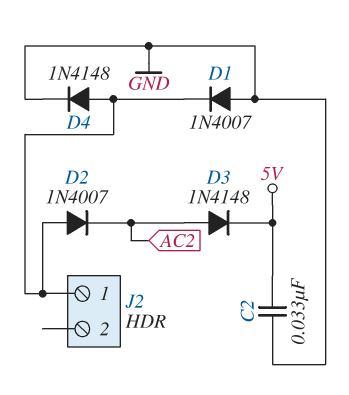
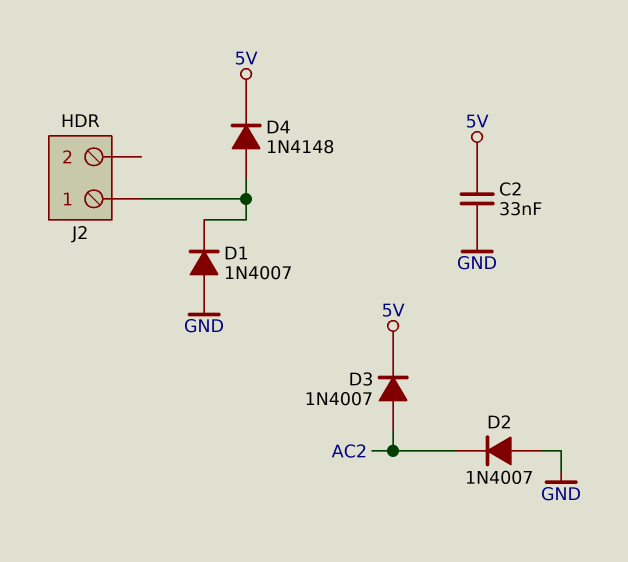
D2: diode 1N4007 (A J2/1, K AC2) -> diode 1N4007 (A GND, K AC2)
D3: diode 1N4148 (A AC2, K 5V) -> diode 1N4007 (A AC2, K 5V)
D4: diode 1N4148 (A J2/1, K GND) -> diode 1N4148 (A J2/1, K 5V)

